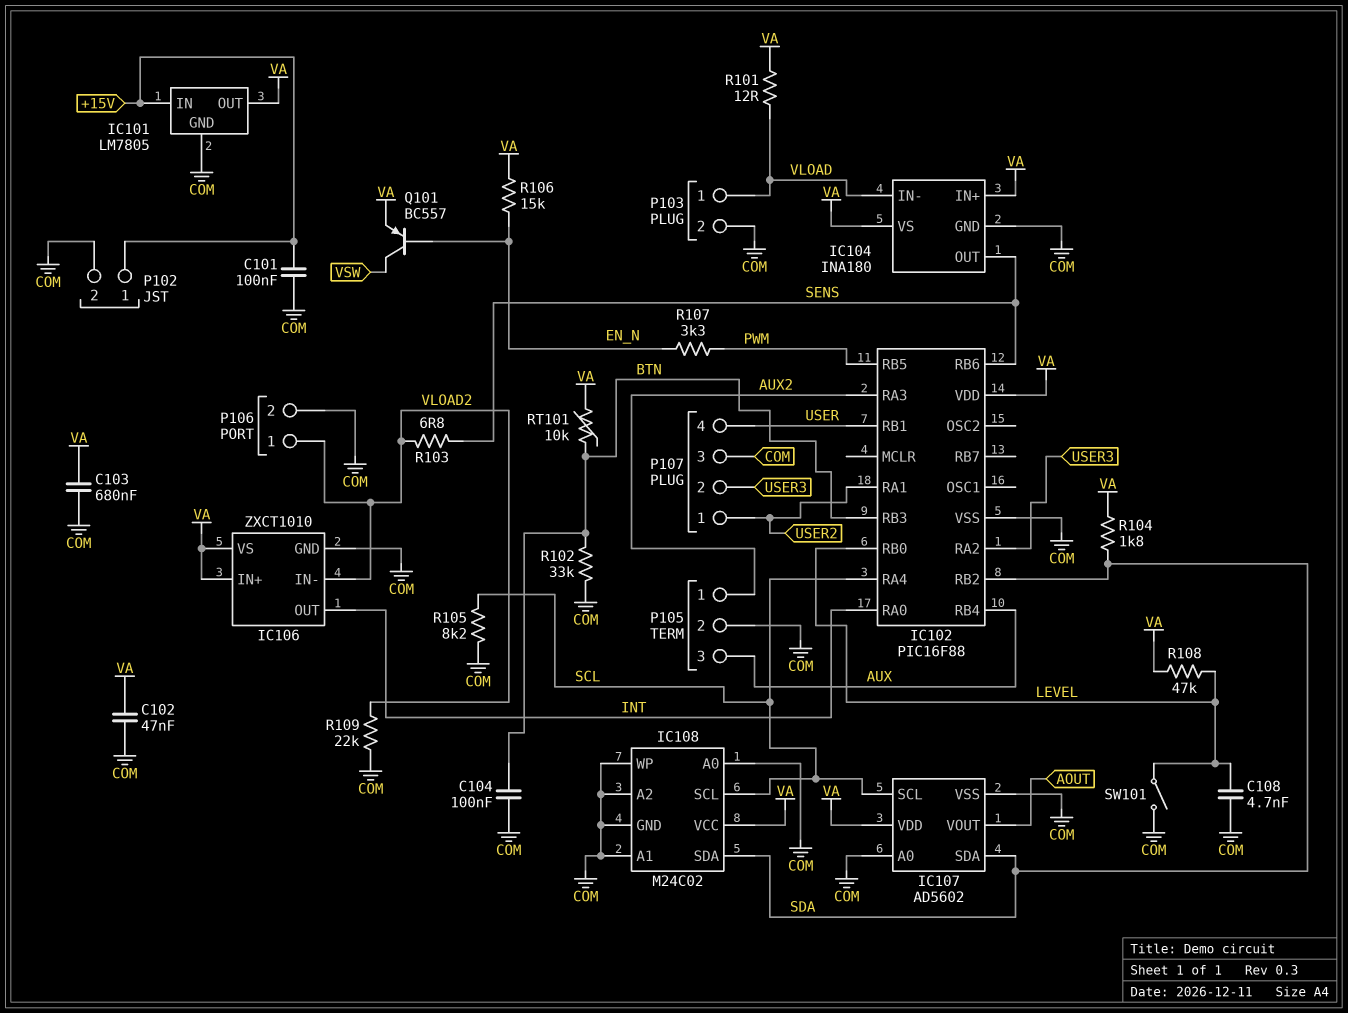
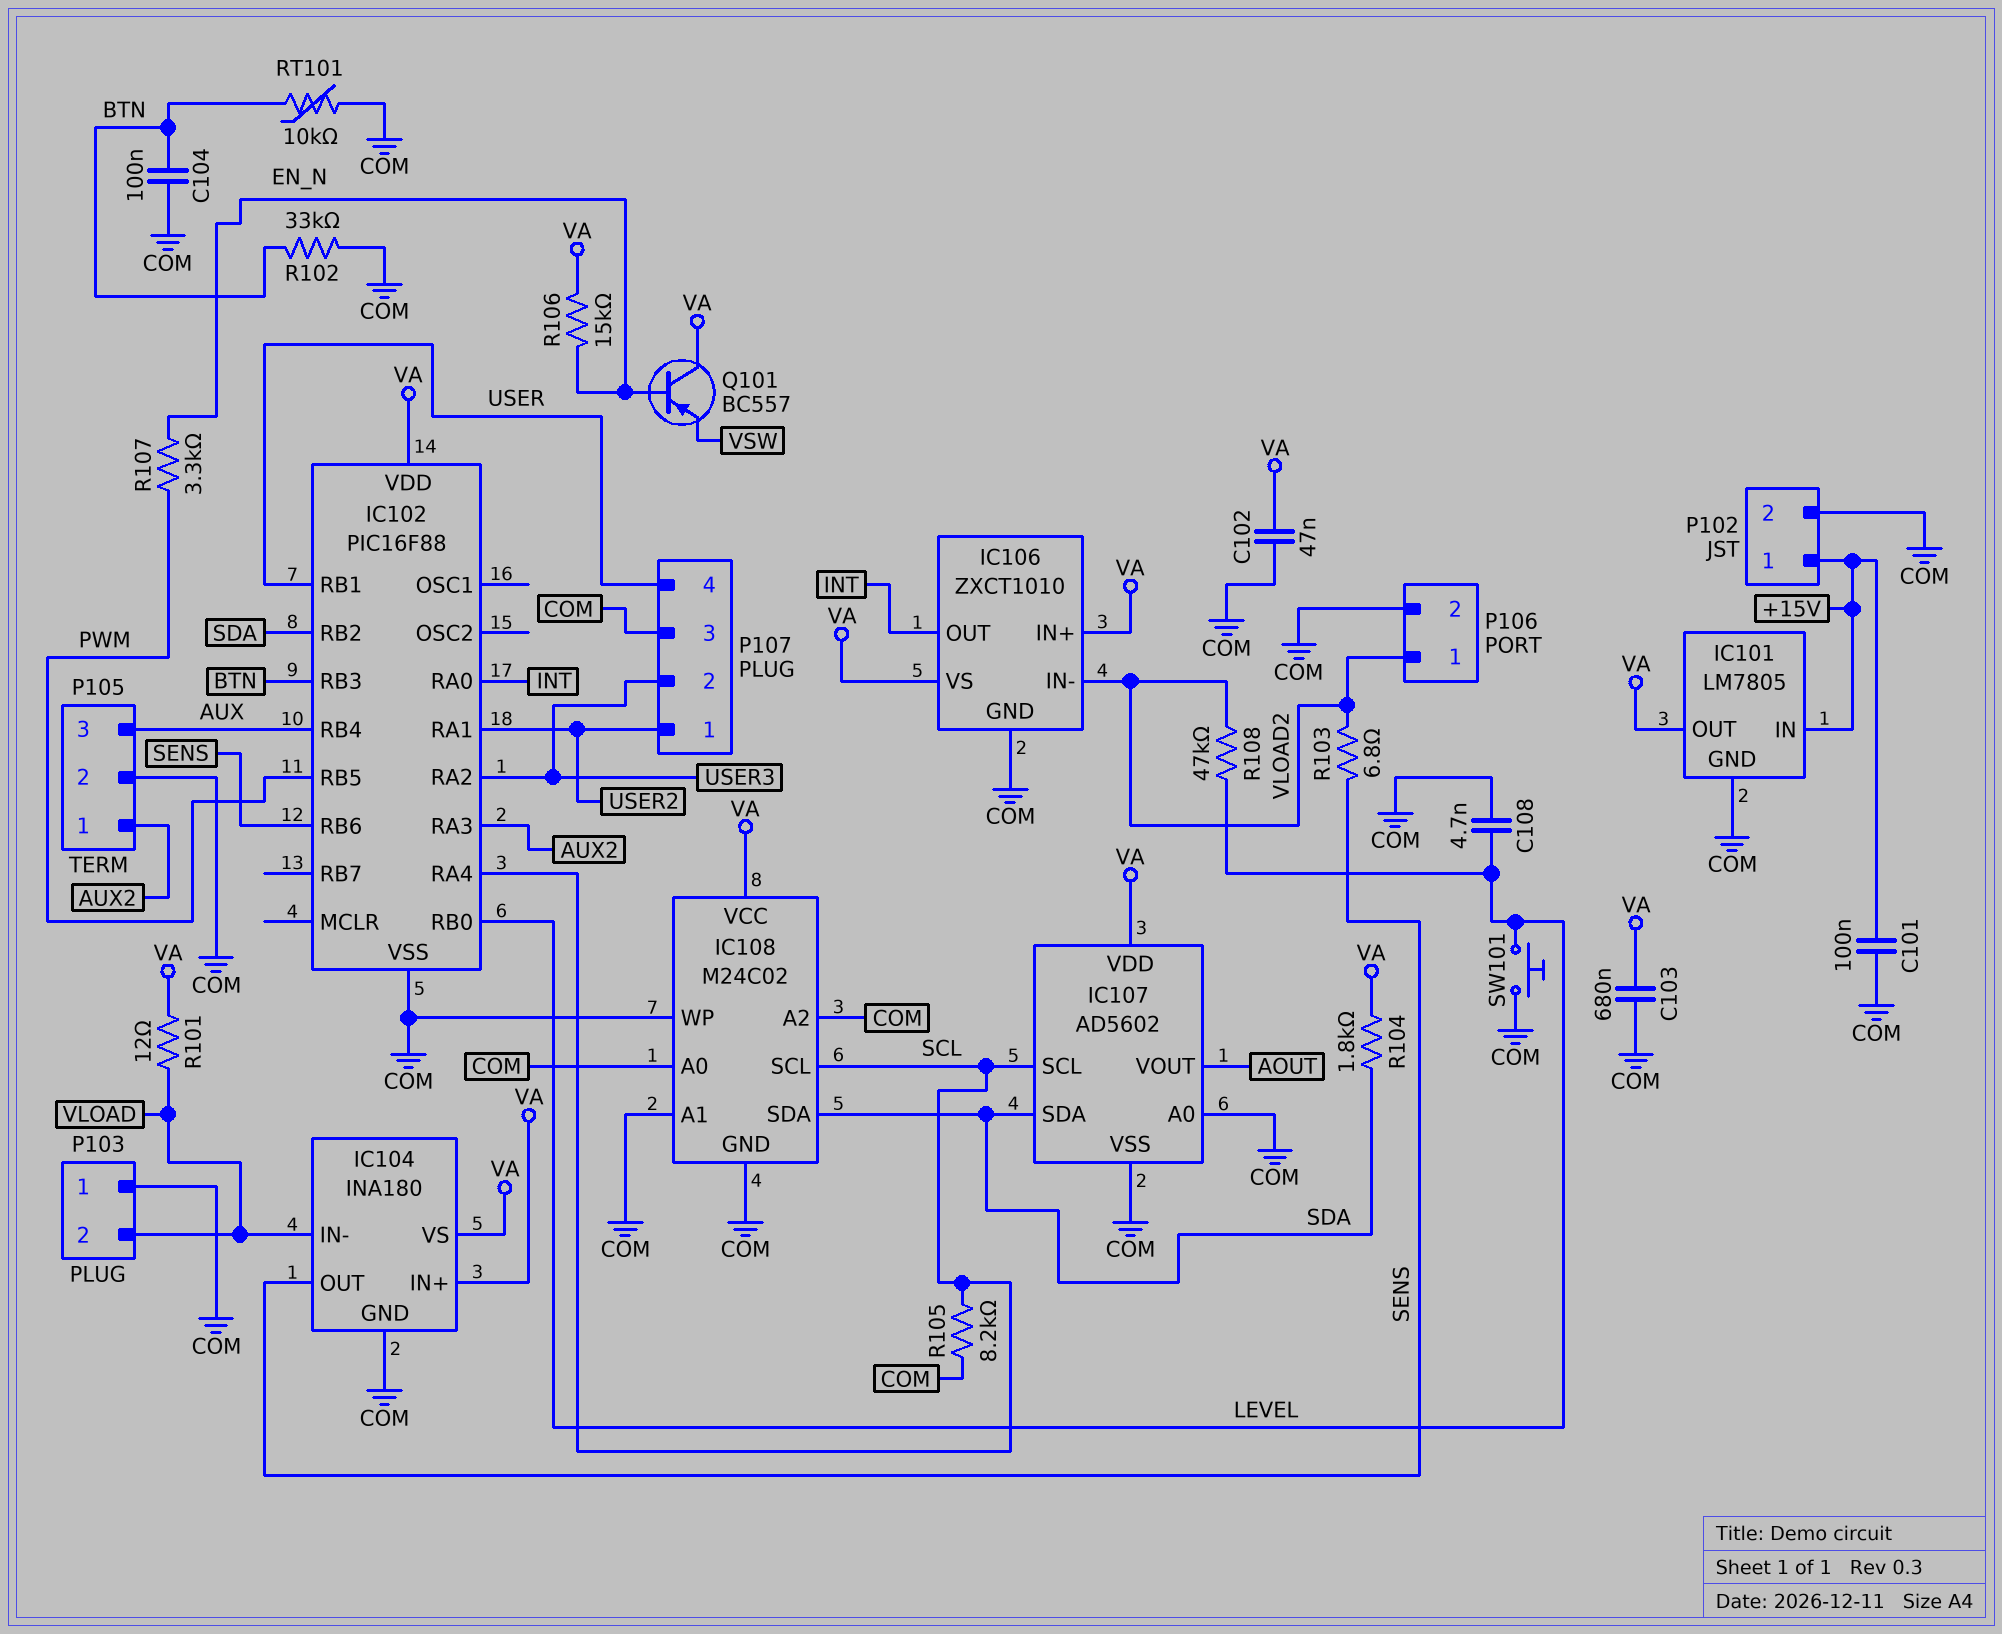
P103 pin 1: VLOAD -> COM
P103 pin 2: COM -> VLOAD
Q101: PNP BC557 (B EN_N, C VSW, E VA) -> PNP BC557 (B EN_N, C VA, E VSW)
R108: 47k (LEVEL, VA) -> 47k (LEVEL, VLOAD2)
R109: 22k (COM, VLOAD2) -> none
RT101: 10k (BTN, VA) -> 10k (BTN, COM)
SW101: switch (COM, LEVEL) -> button (COM, LEVEL)

